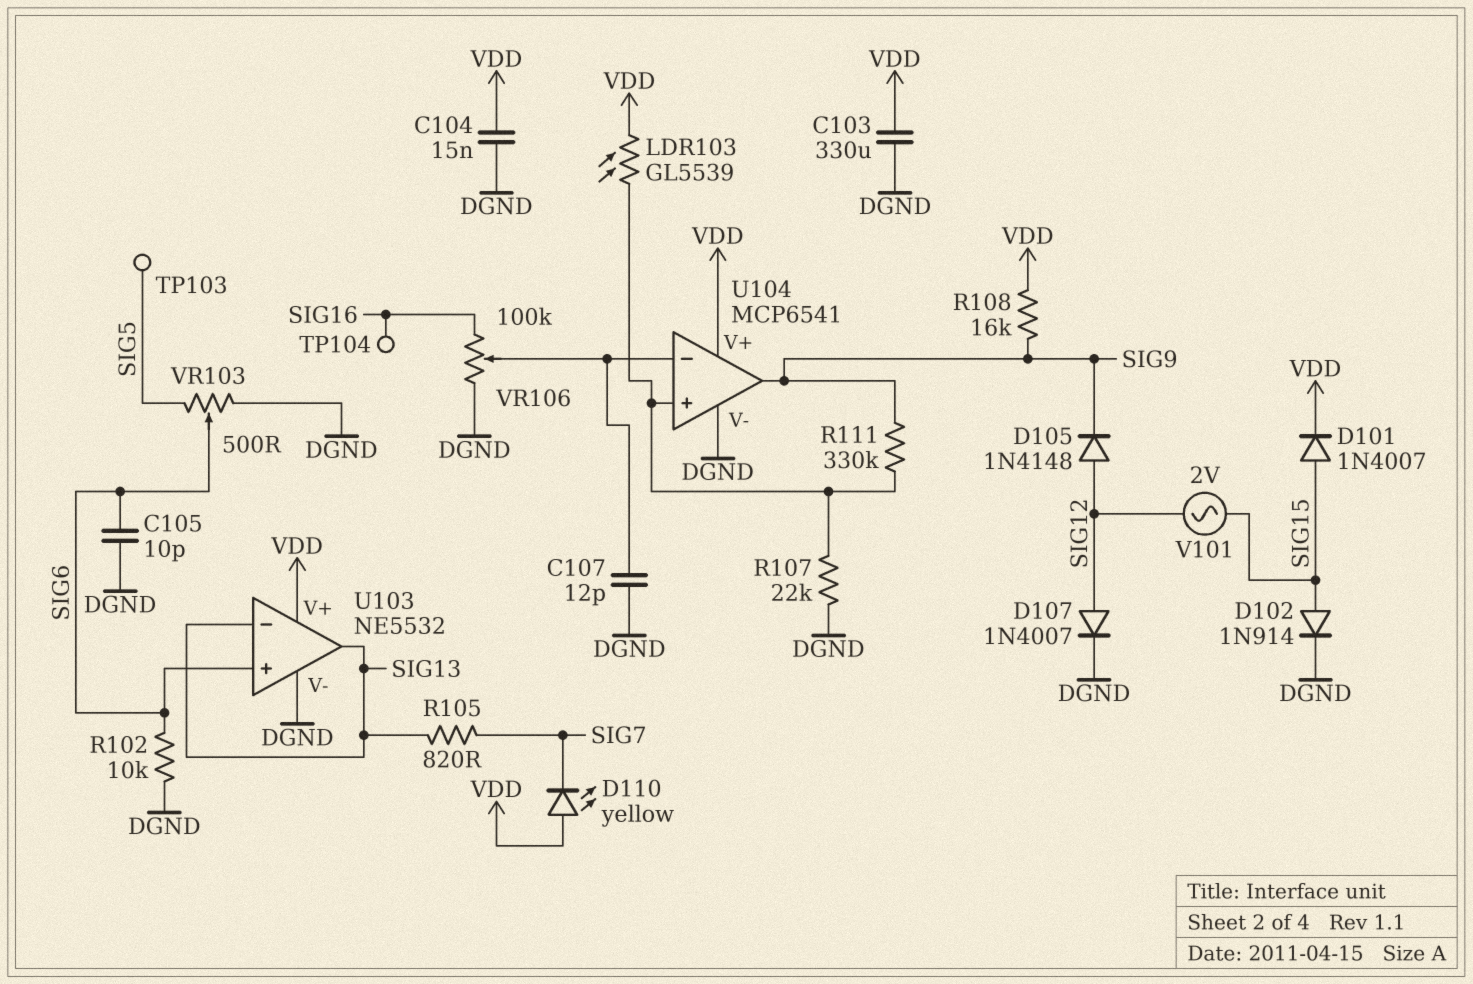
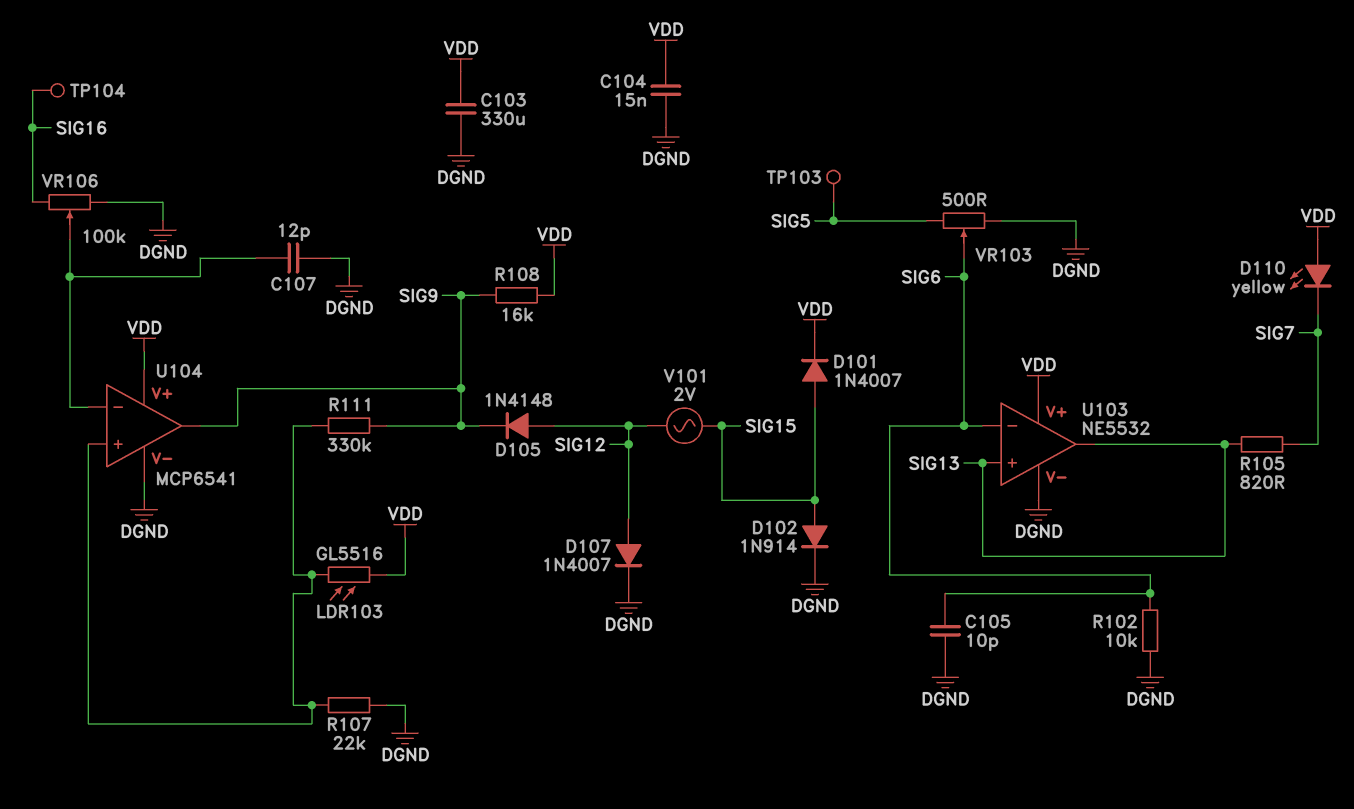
LDR103: GL5539 (U104/in+, VDD) -> GL5516 (U104/in+, VDD)
U103 pin in+: SIG6 -> SIG13
U103 pin in-: SIG13 -> SIG6

